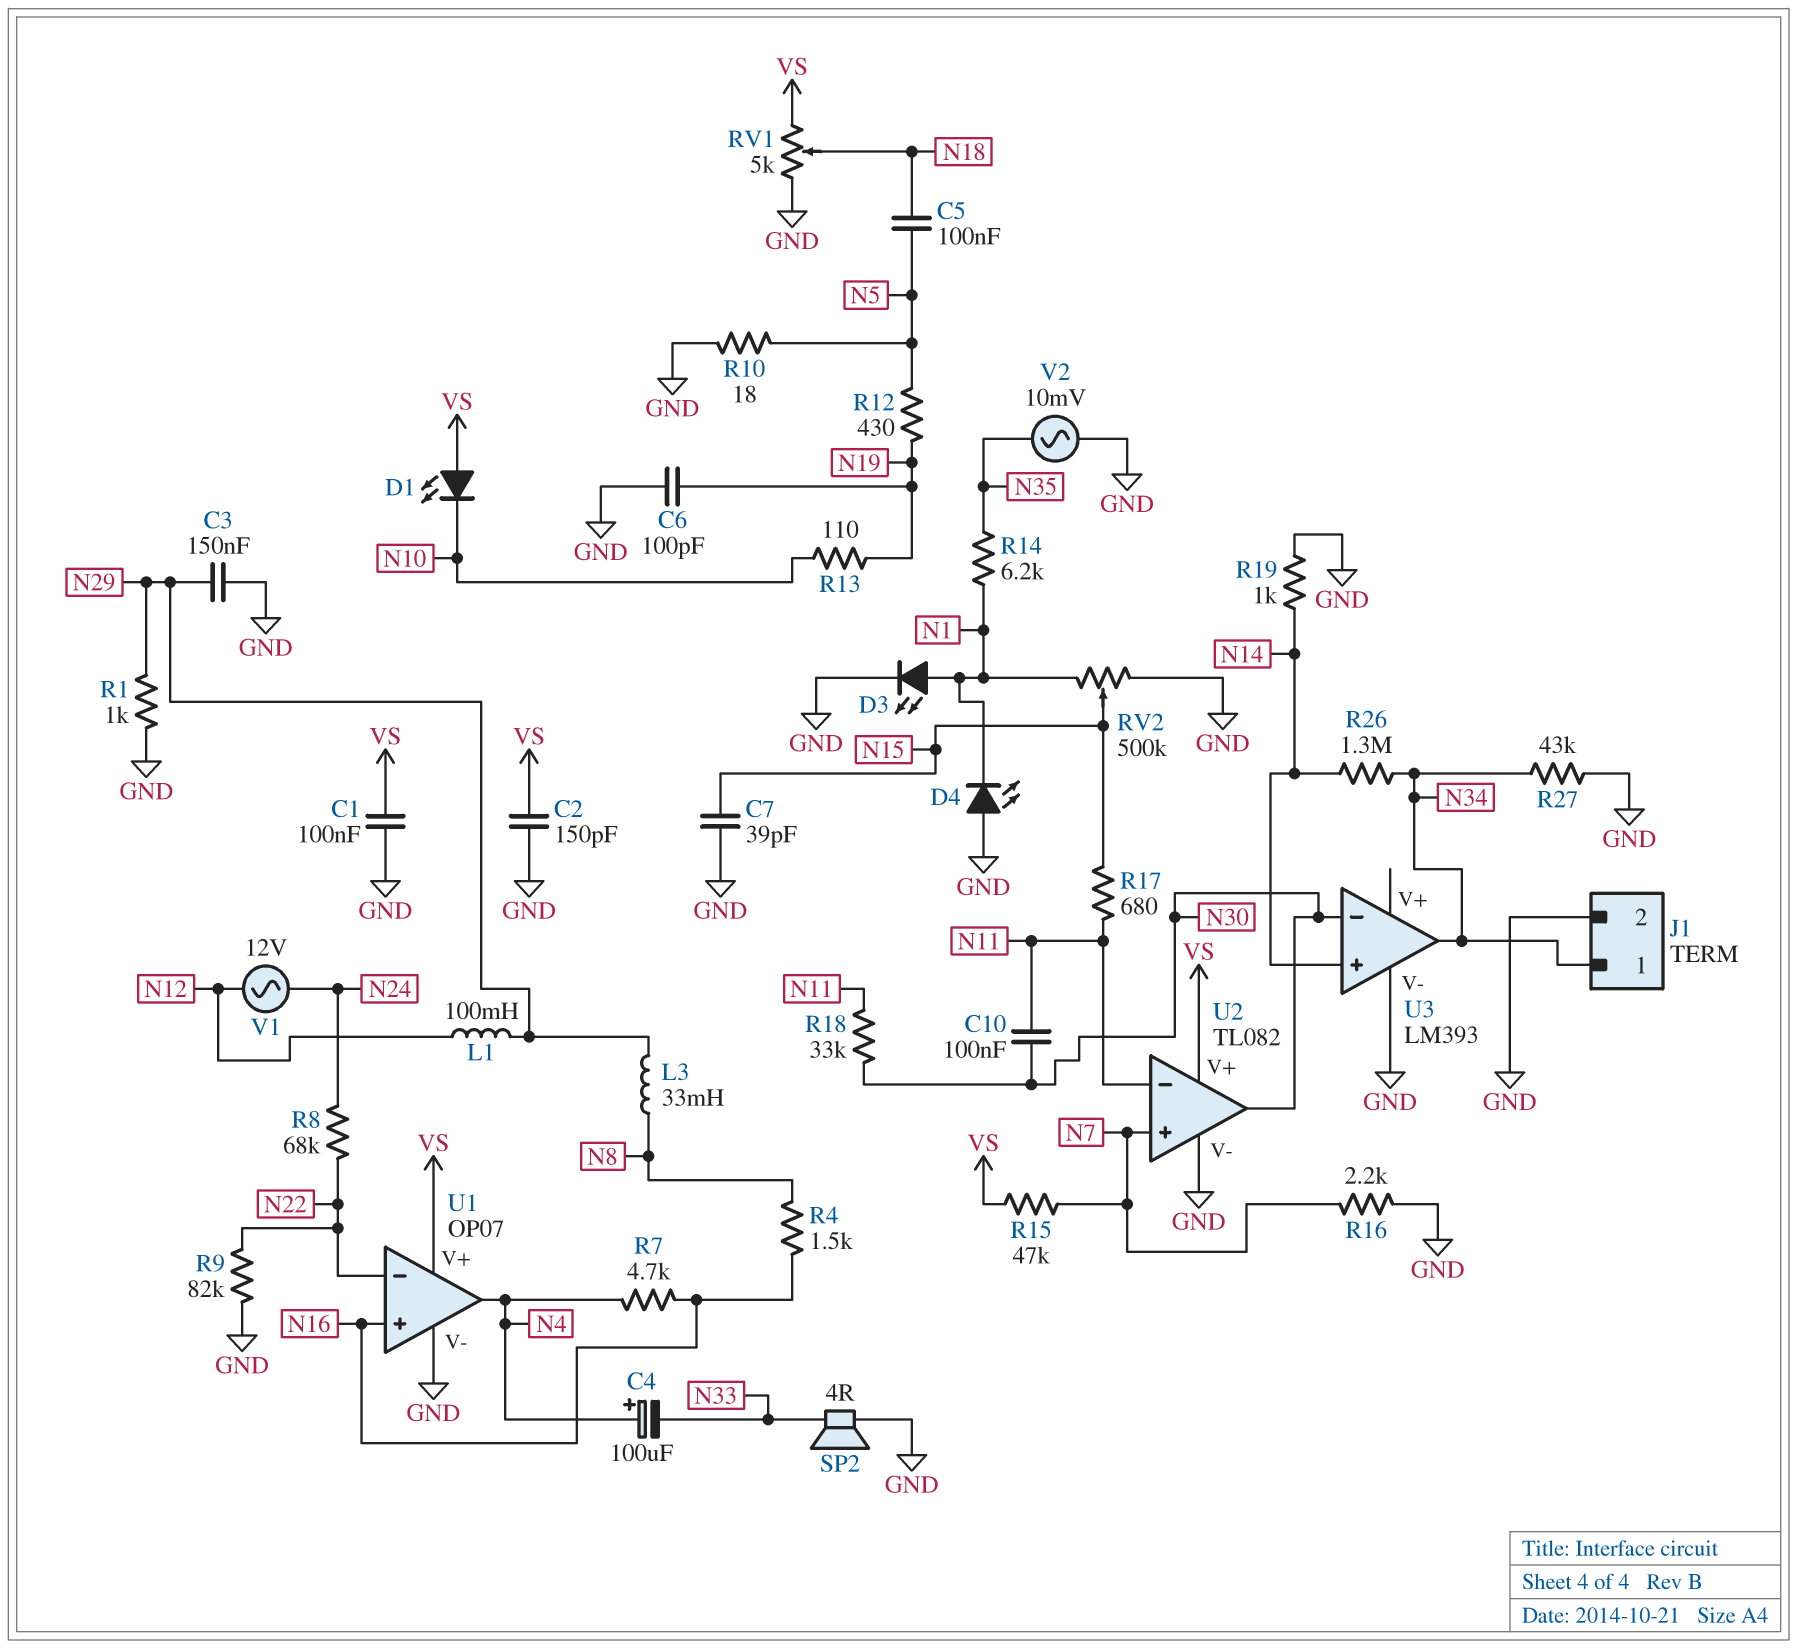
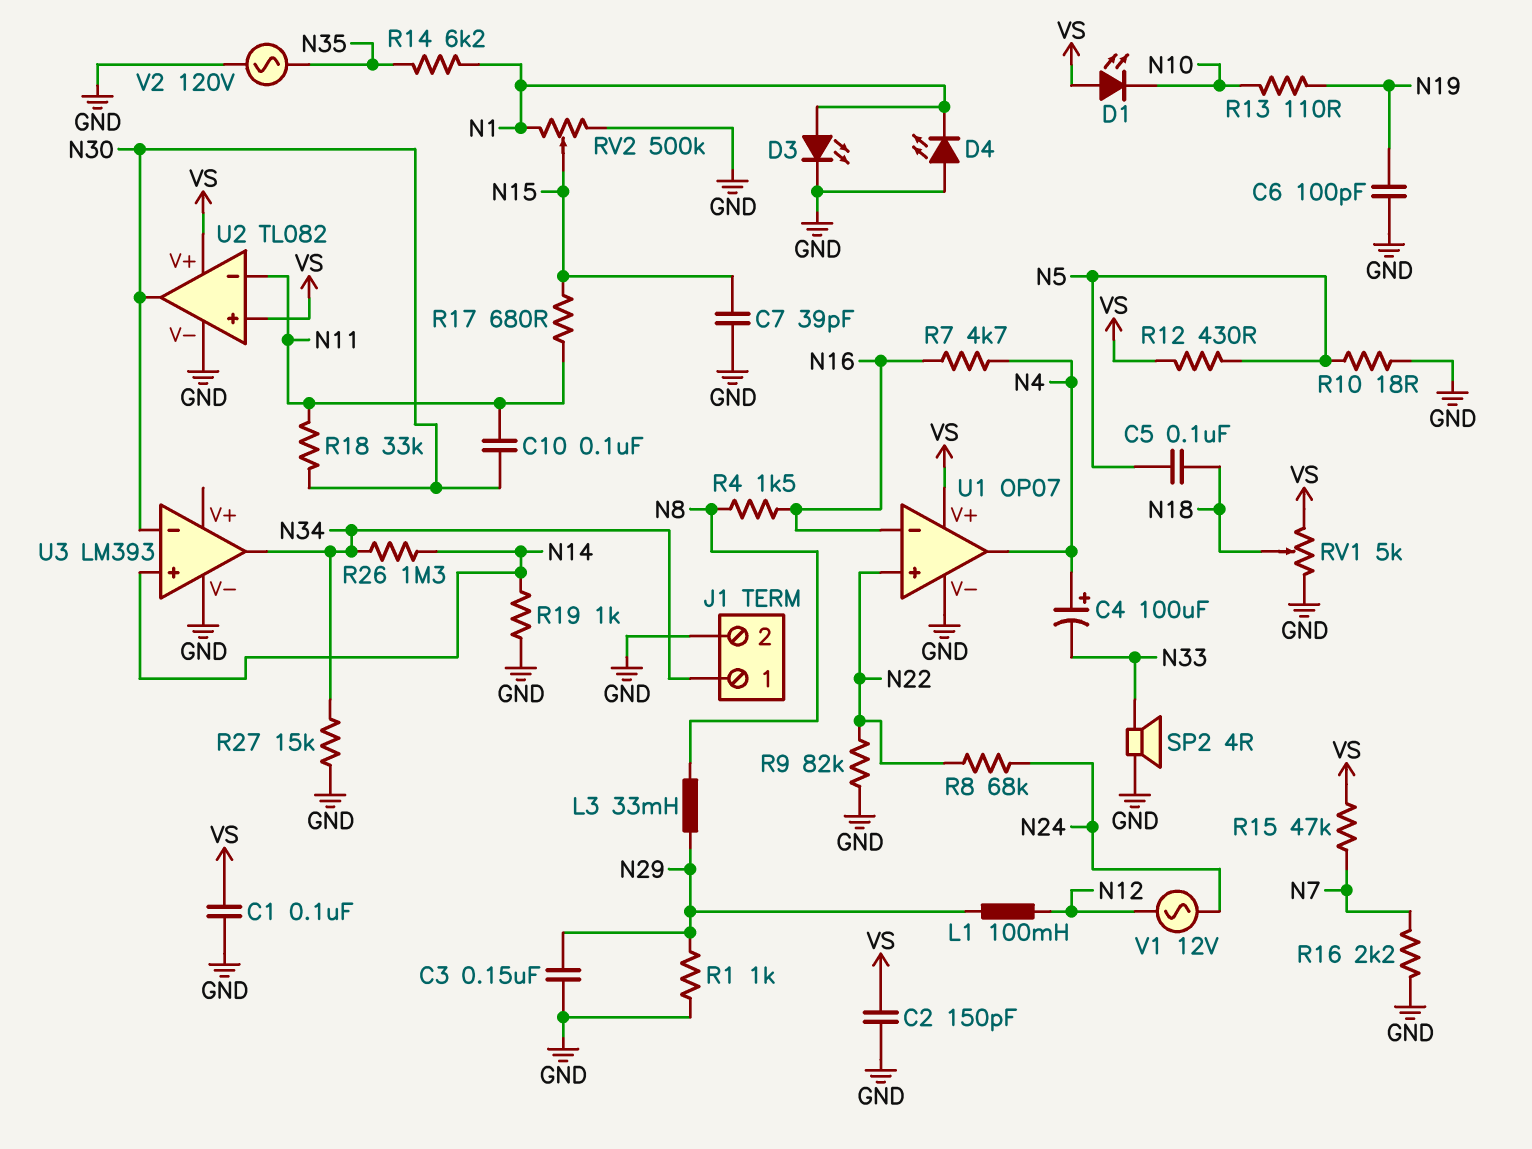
R12: 430 (N5, N19) -> 430 (N5, VS)
R27: 43k (GND, N34) -> 15k (GND, N34)
U1 pin in+: N16 -> N22
U1 pin in-: N22 -> N16
U2 pin in+: N7 -> VS
V2: AC 10mV (GND, N35) -> AC 120V (GND, N35)

